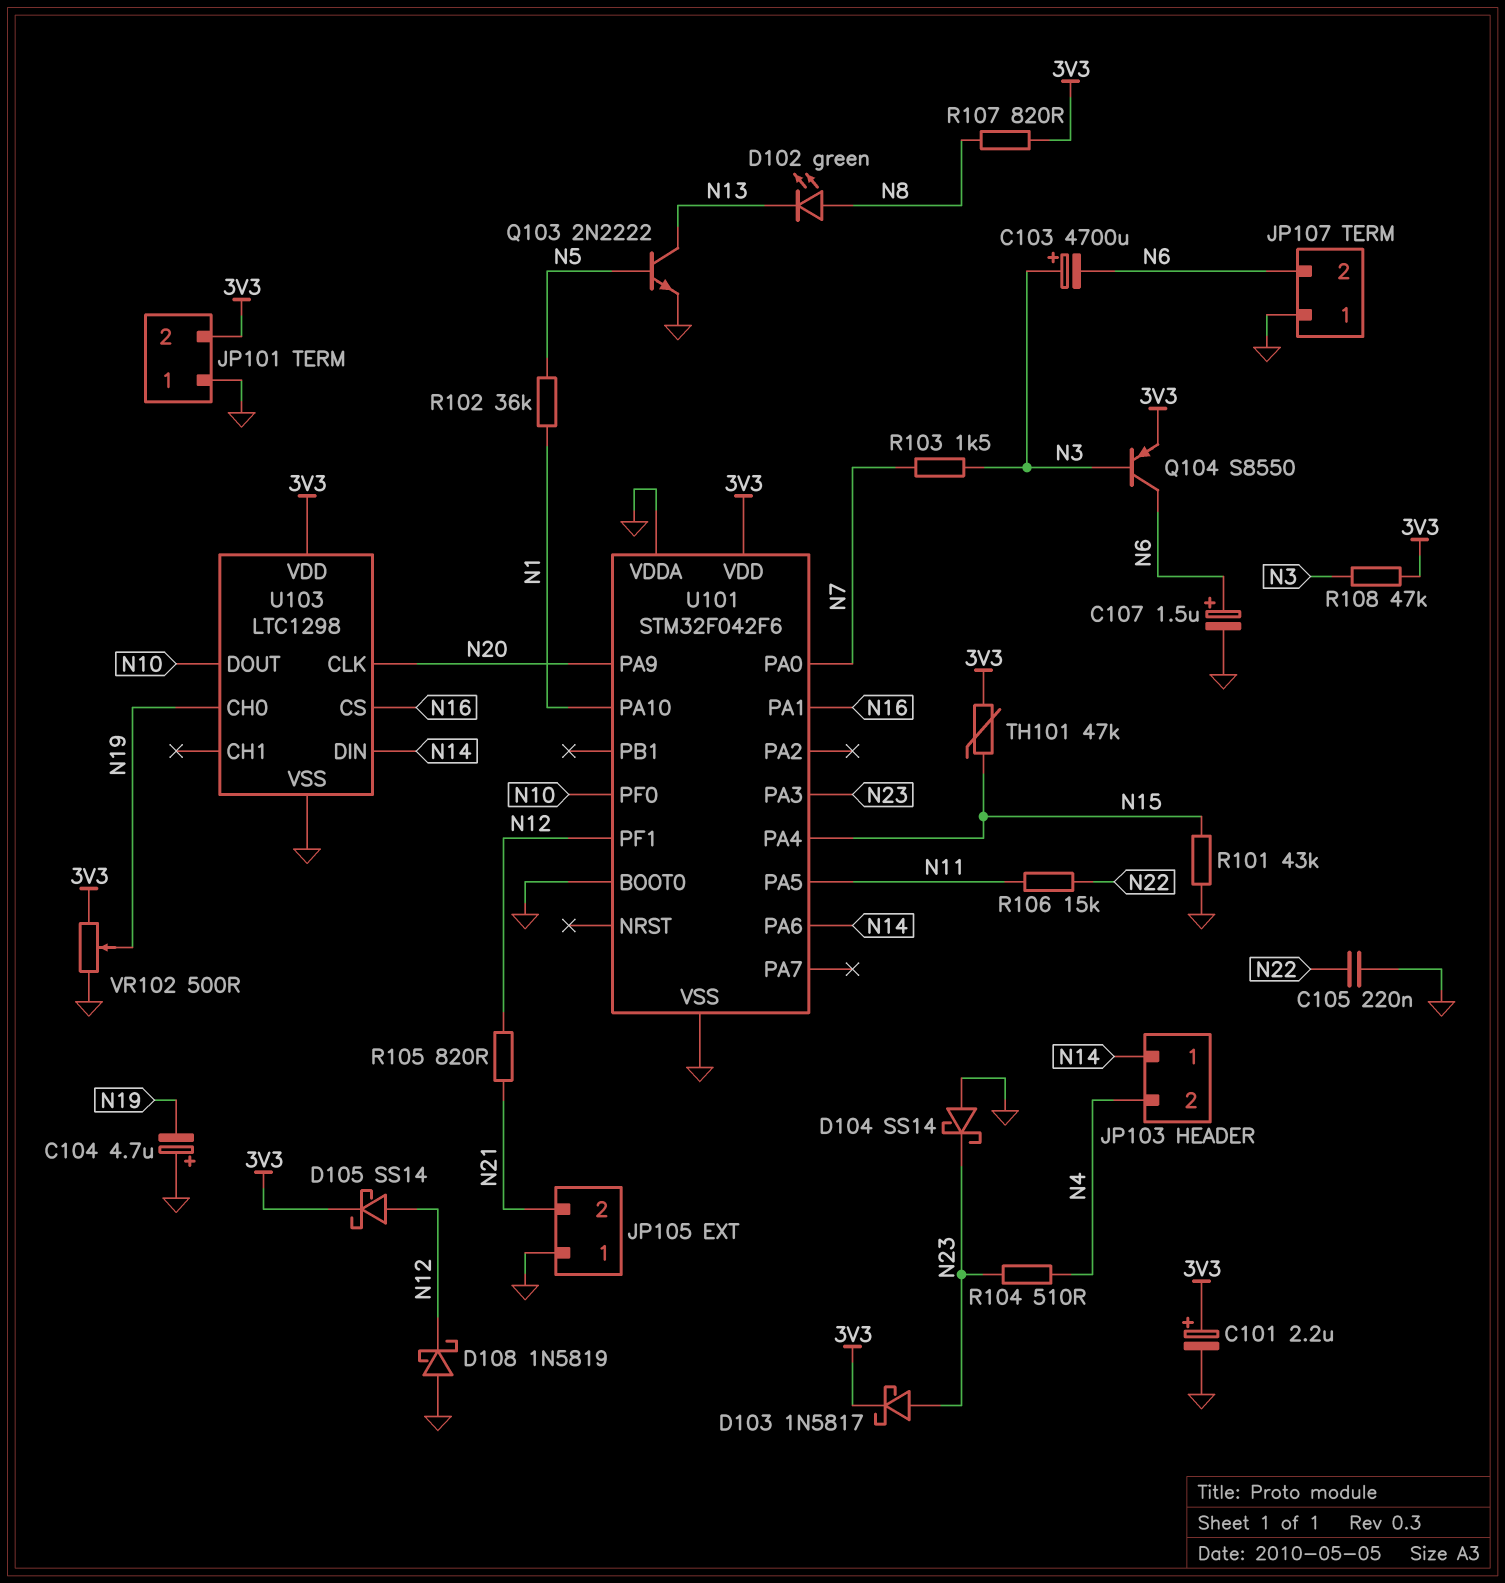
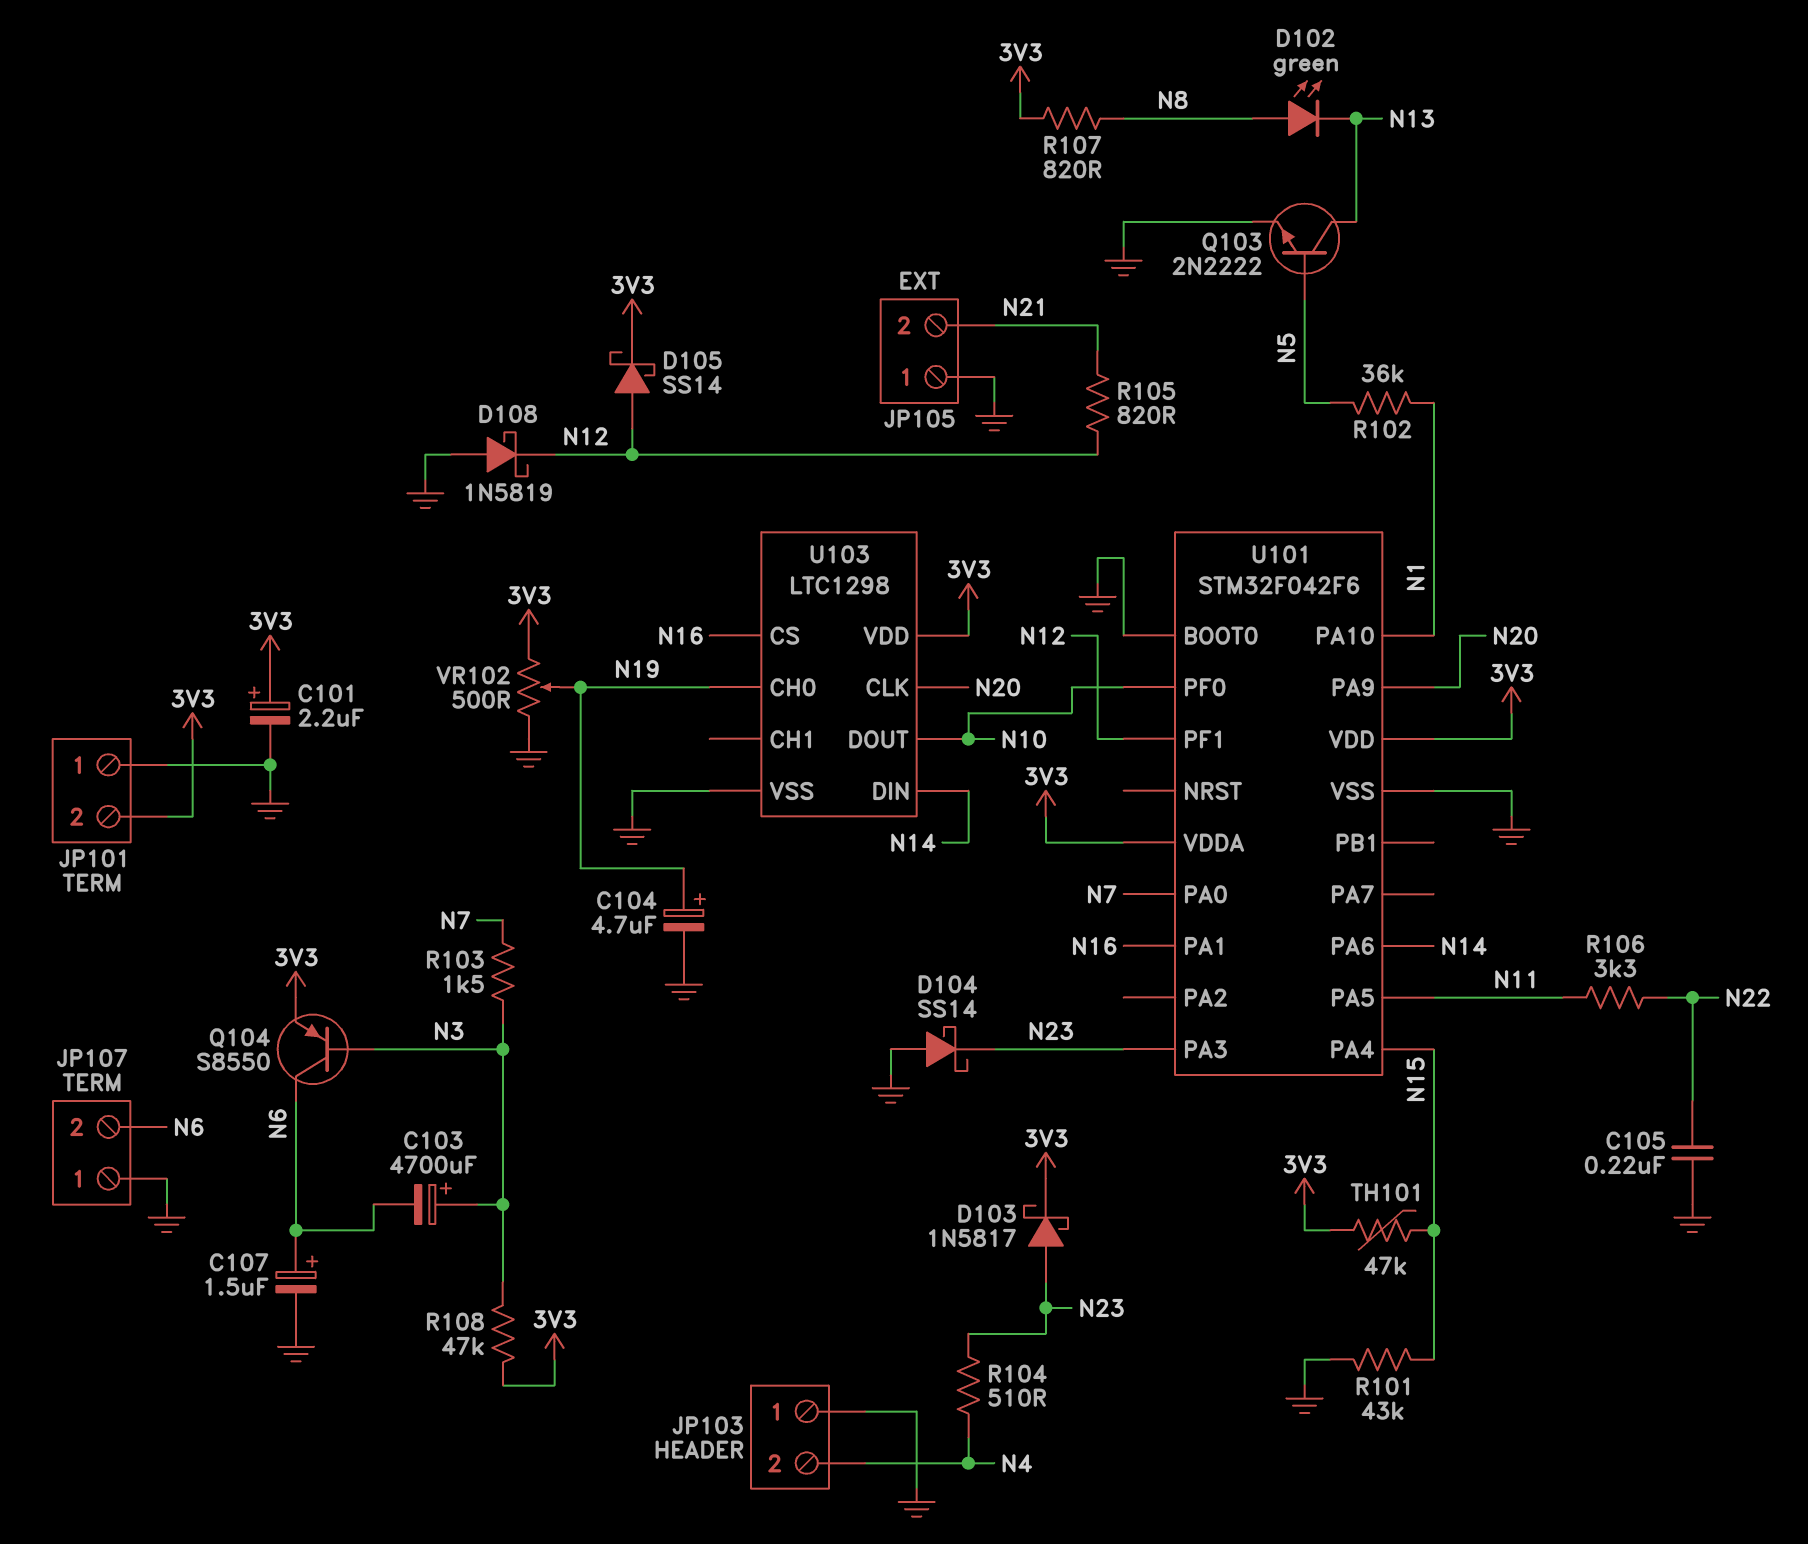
C104: 4.7uF (plus GND, minus N19) -> 4.7uF (plus N19, minus GND)
JP103 pin 1: N14 -> GND
R106: 15k (N11, N22) -> 3.3k (N11, N22)
U101 pin VDDA: GND -> 3V3

